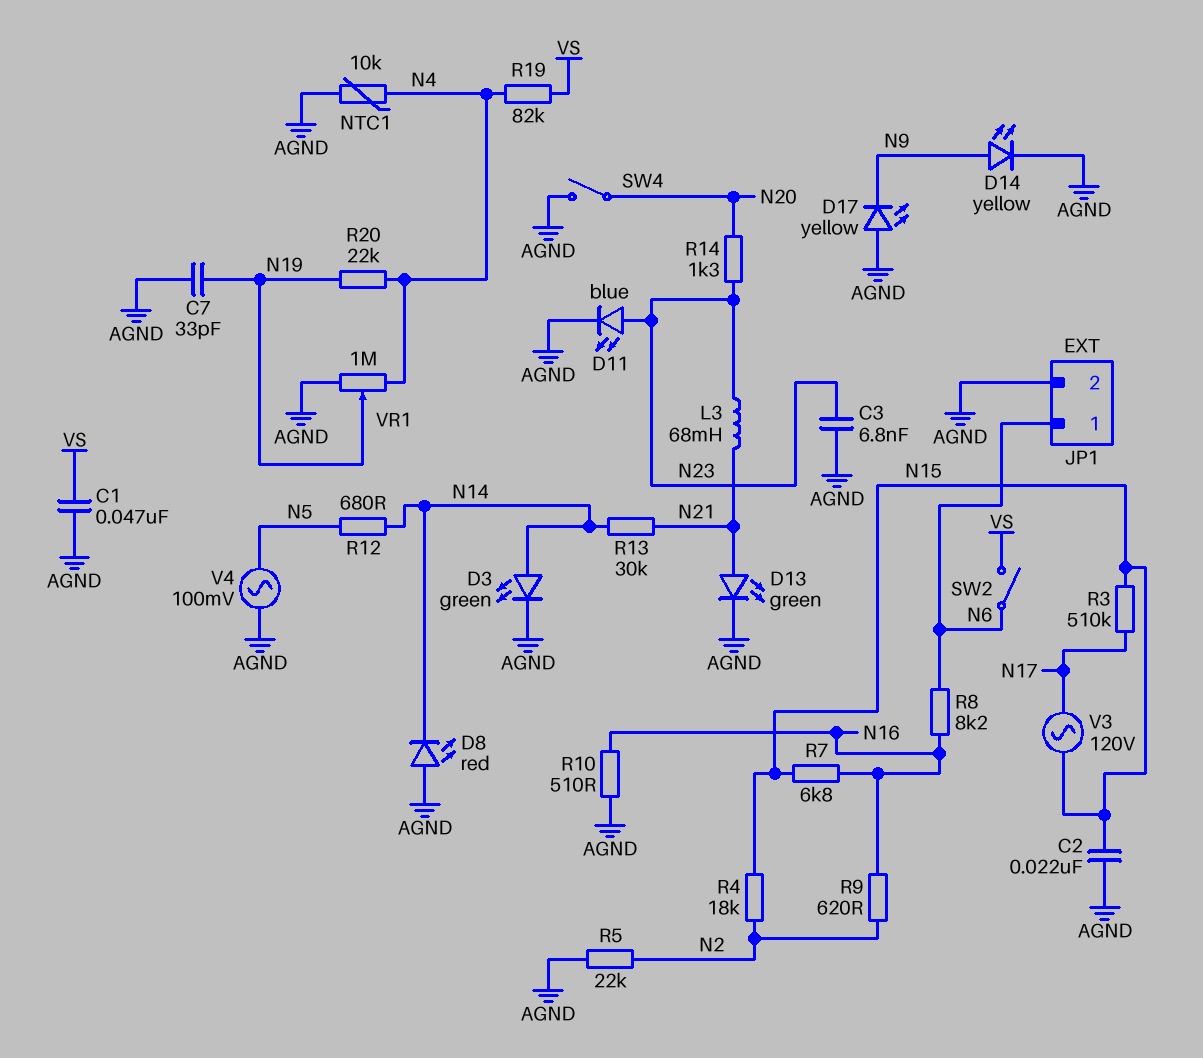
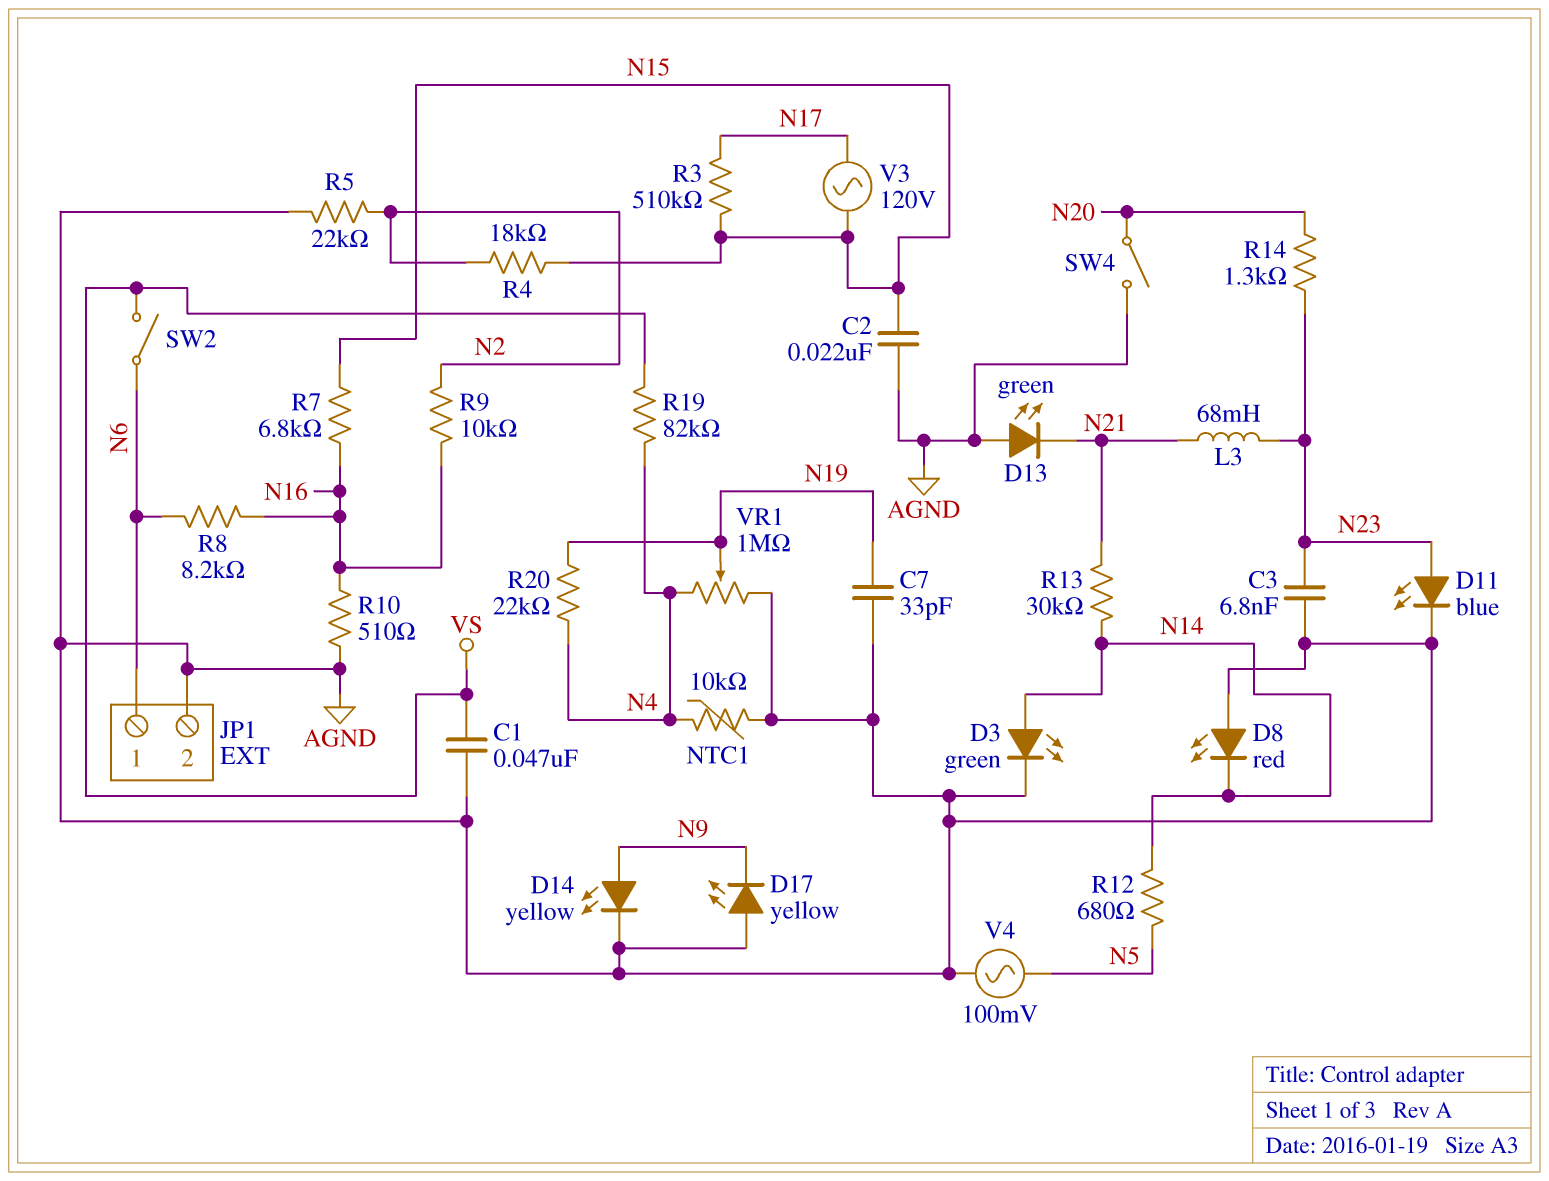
D13: LED green (A N21, K AGND) -> LED green (A AGND, K N21)
R9: 620 (N2, N16) -> 10k (N2, N16)

